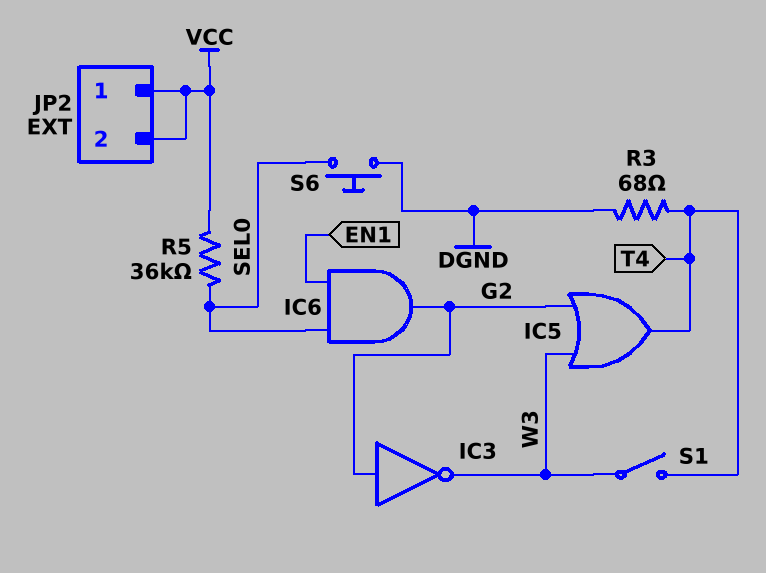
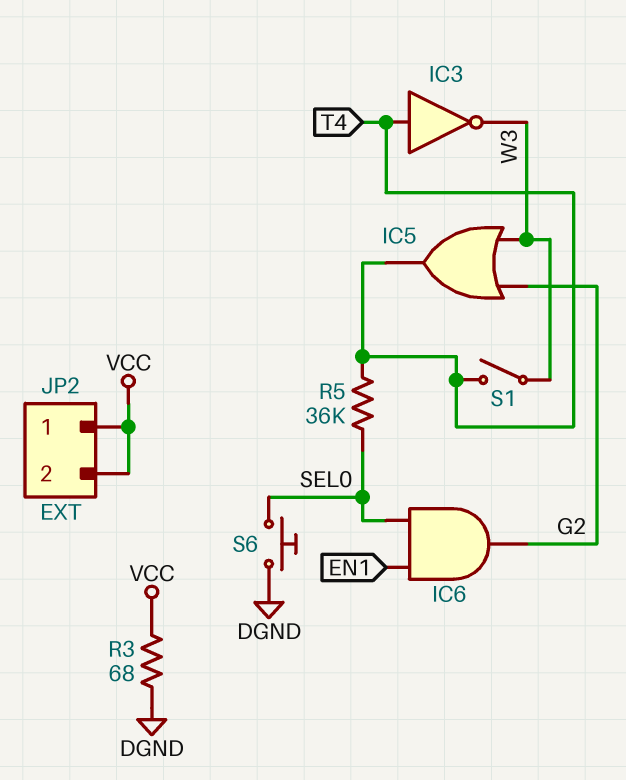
IC3: NOT (in G2, out W3) -> NOT (in T4, out W3)
R3: 68 (DGND, T4) -> 68 (DGND, VCC)
R5: 36k (SEL0, VCC) -> 36k (SEL0, T4)

